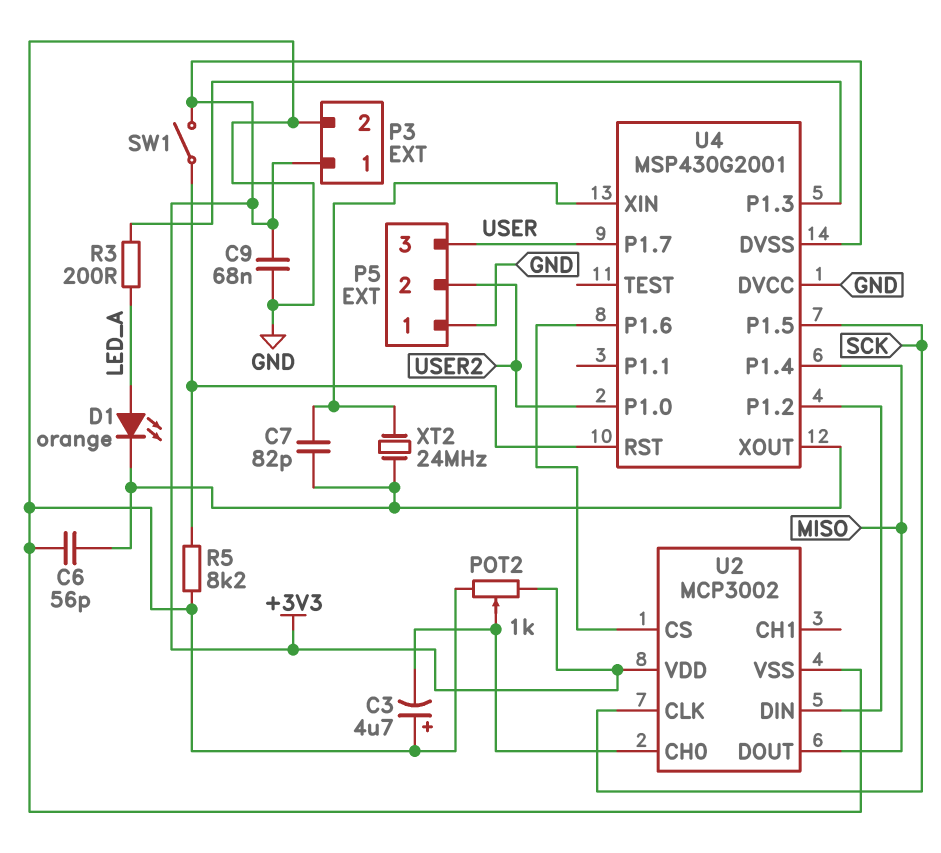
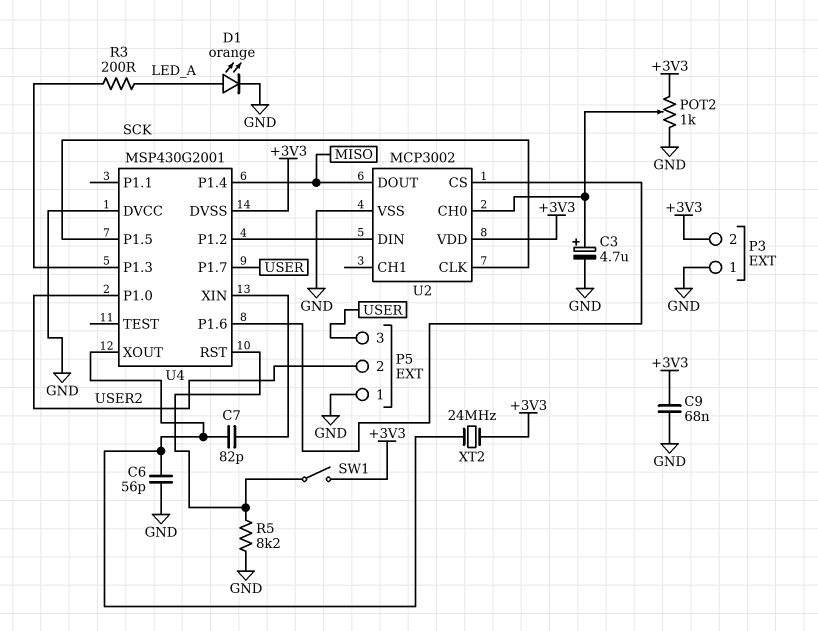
C3: 4.7uF (plus GND, minus U2/CH0) -> 4.7uF (plus U2/CH0, minus GND)
D1: LED orange (A LED_A, K U4/XOUT) -> LED orange (A LED_A, K GND)
P3 pin 1: +3V3 -> GND
P3 pin 2: GND -> +3V3
XT2: 24MHz (U4/XIN, U4/XOUT) -> 24MHz (+3V3, U4/XOUT)

